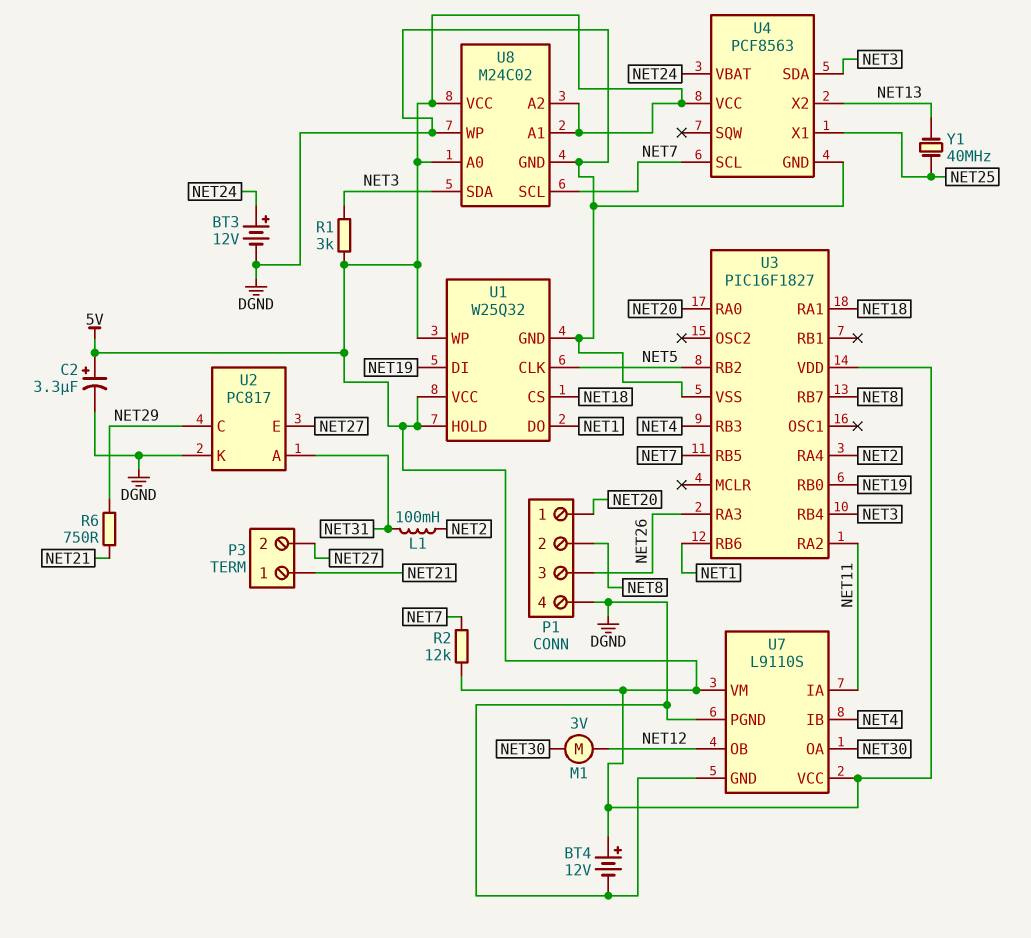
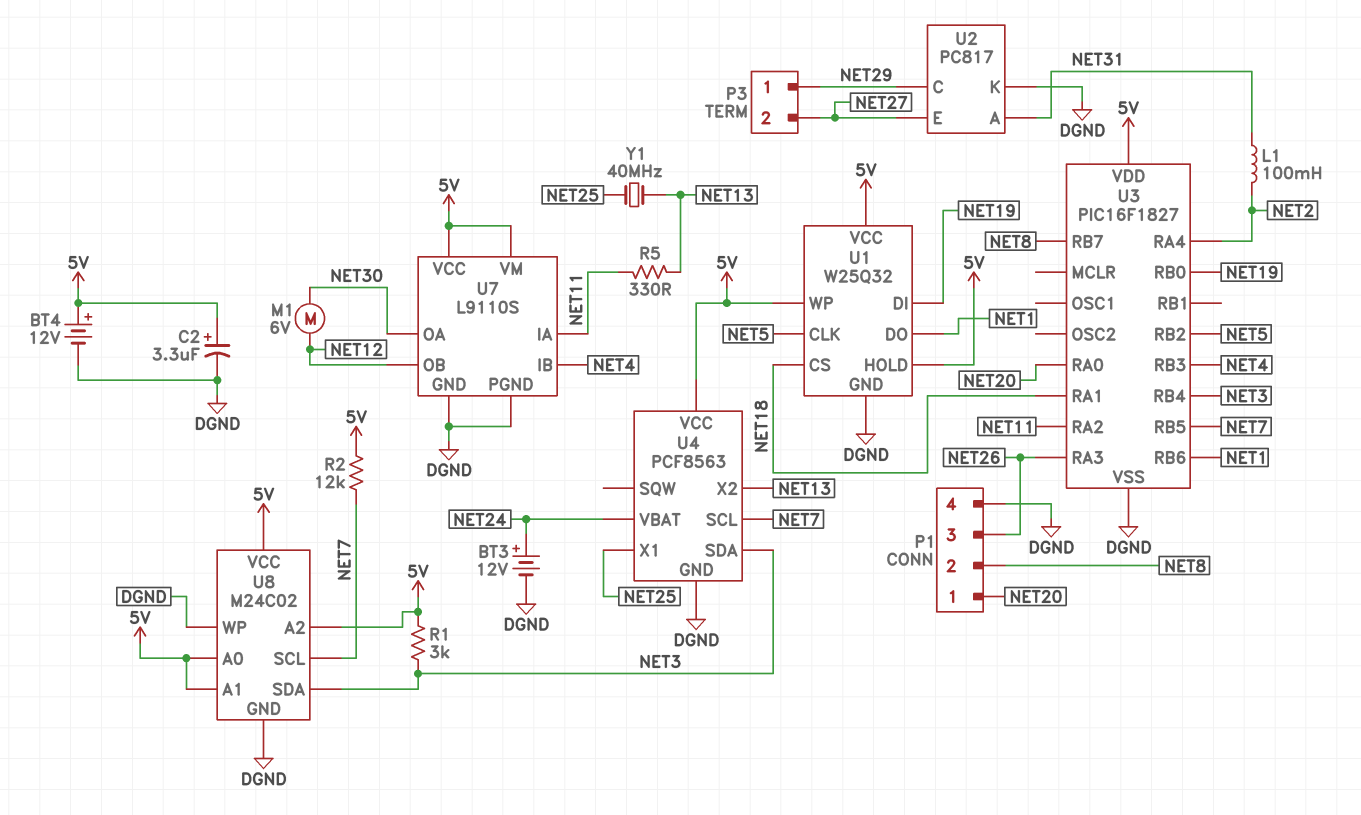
M1: motor 3V (NET12, NET30) -> motor 6V (NET12, NET30)
P3 pin 1: NET21 -> NET29
R5: none -> 330 (NET11, NET13)
R6: 750 (NET21, NET29) -> none

